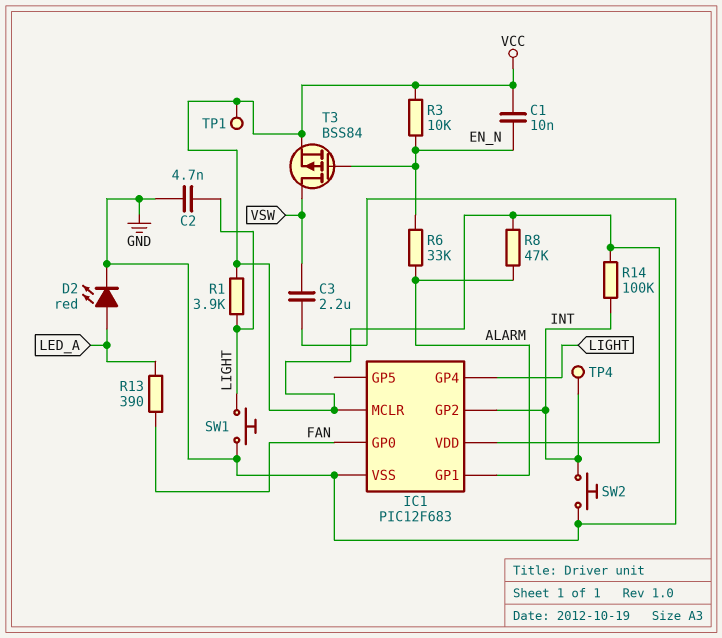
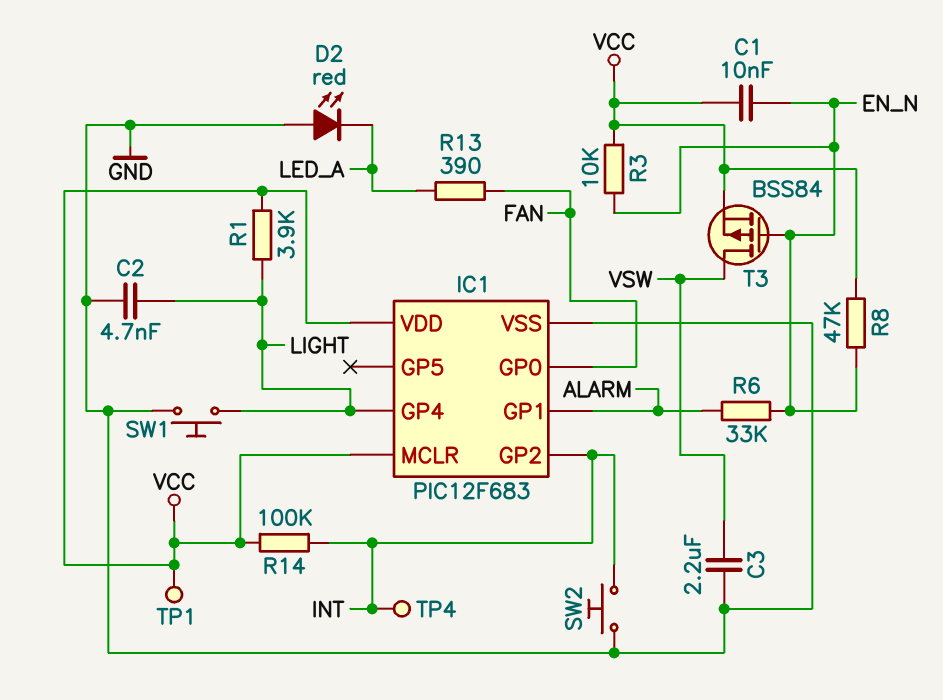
D2: LED red (A LED_A, K GND) -> LED red (A GND, K LED_A)
R8: 47k (ALARM, VCC) -> 47k (EN_N, VCC)

